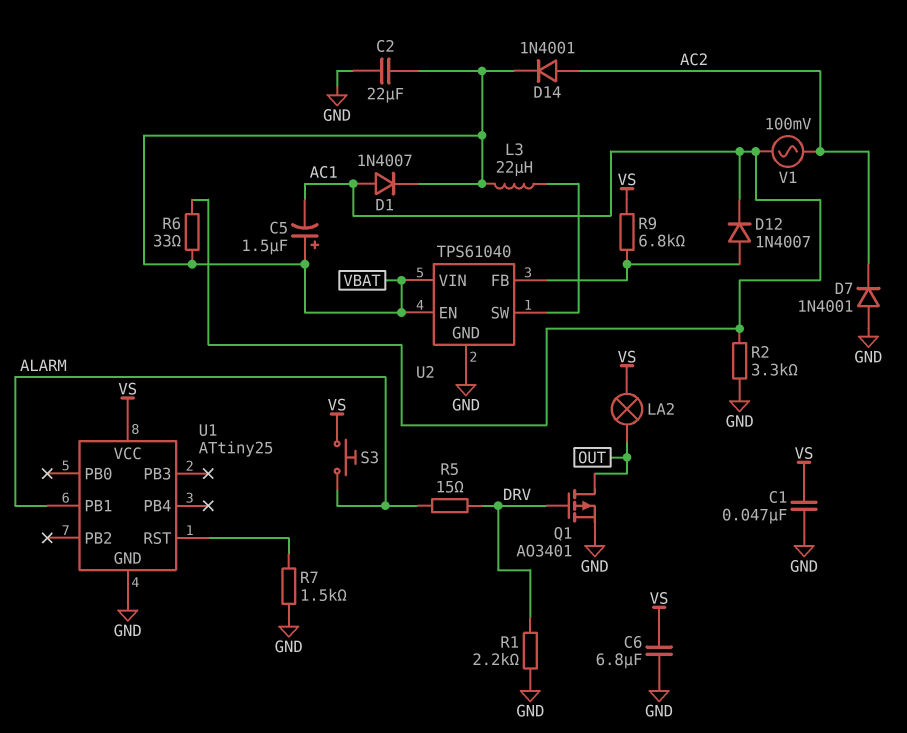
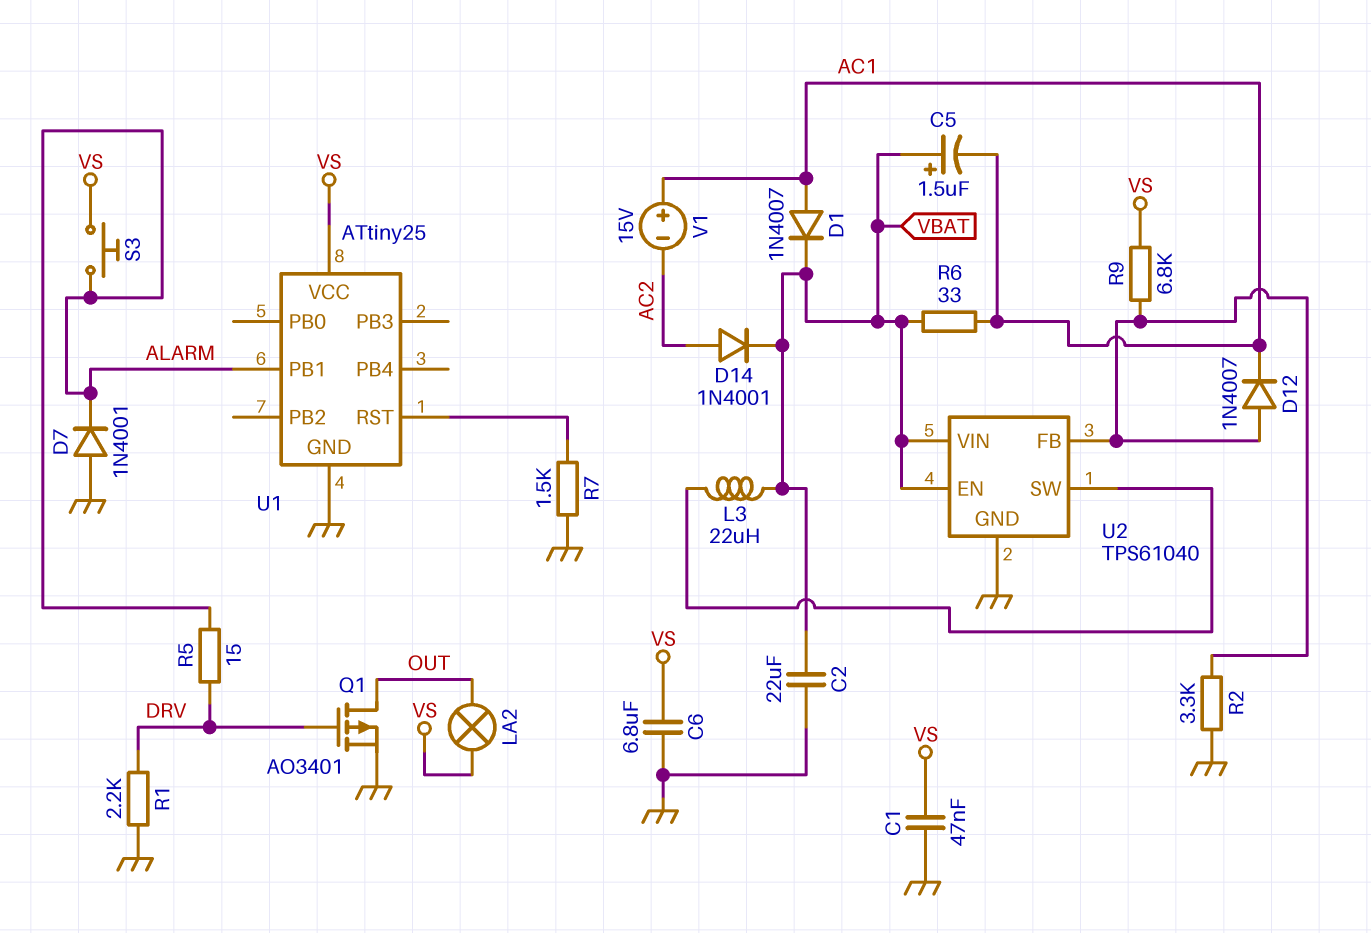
D7: diode 1N4001 (A GND, K AC2) -> diode 1N4001 (A GND, K ALARM)
R2: 3.3k (AC1, GND) -> 3.3k (GND, U2/FB)
V1: AC 100mV (AC1, AC2) -> 15V (plus AC1, minus AC2)

